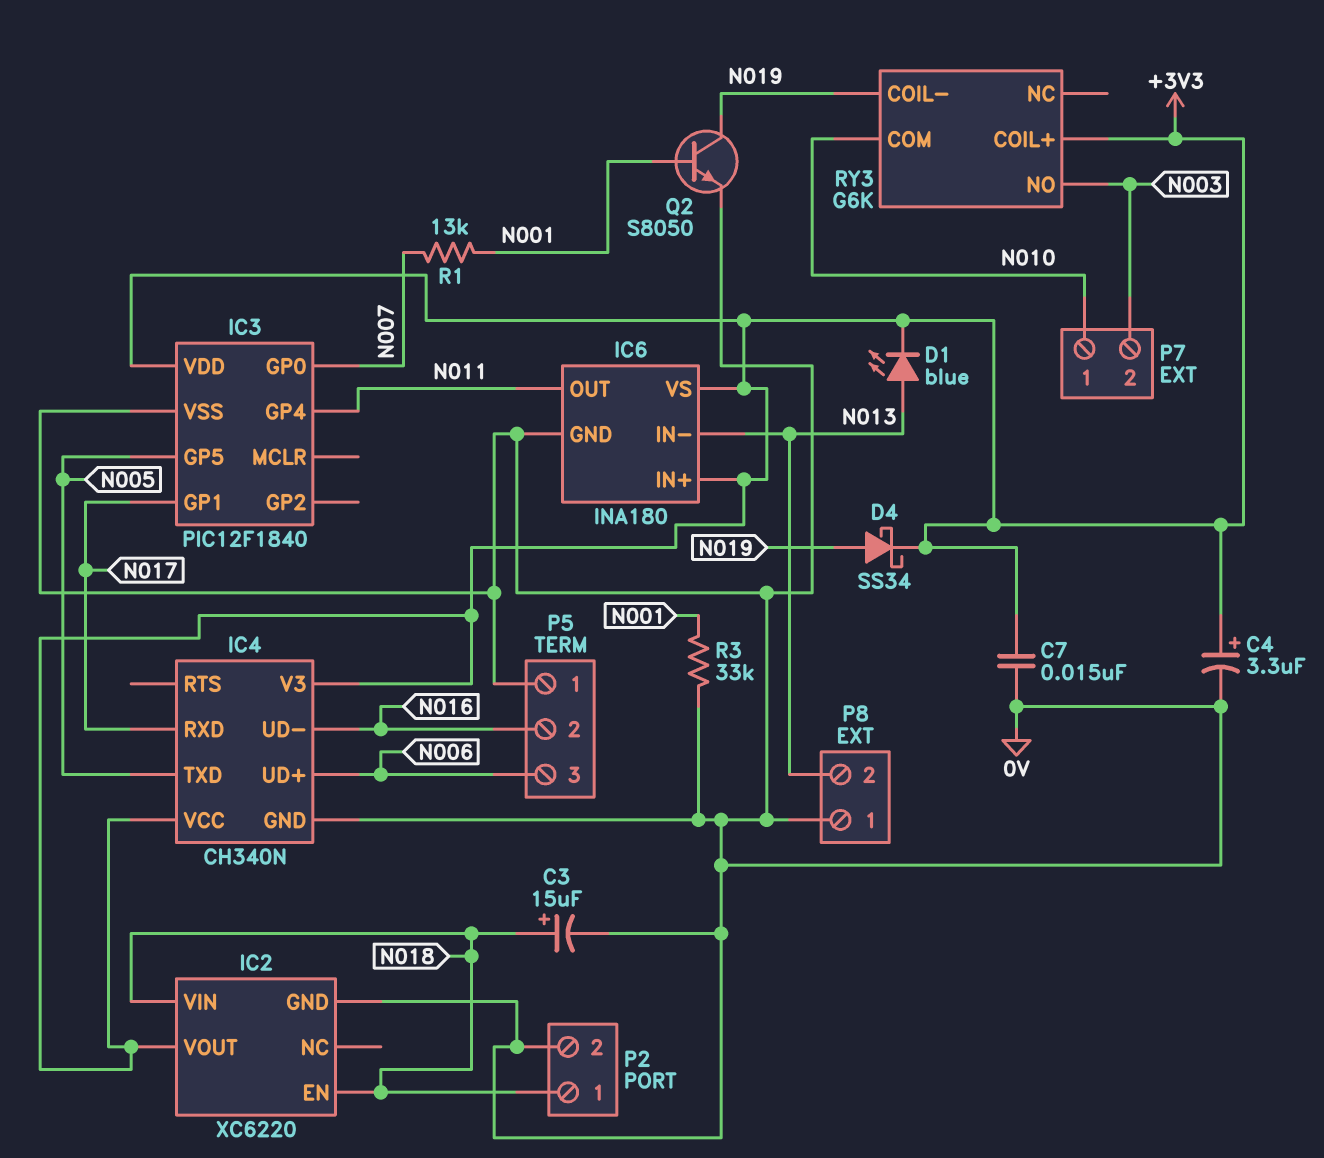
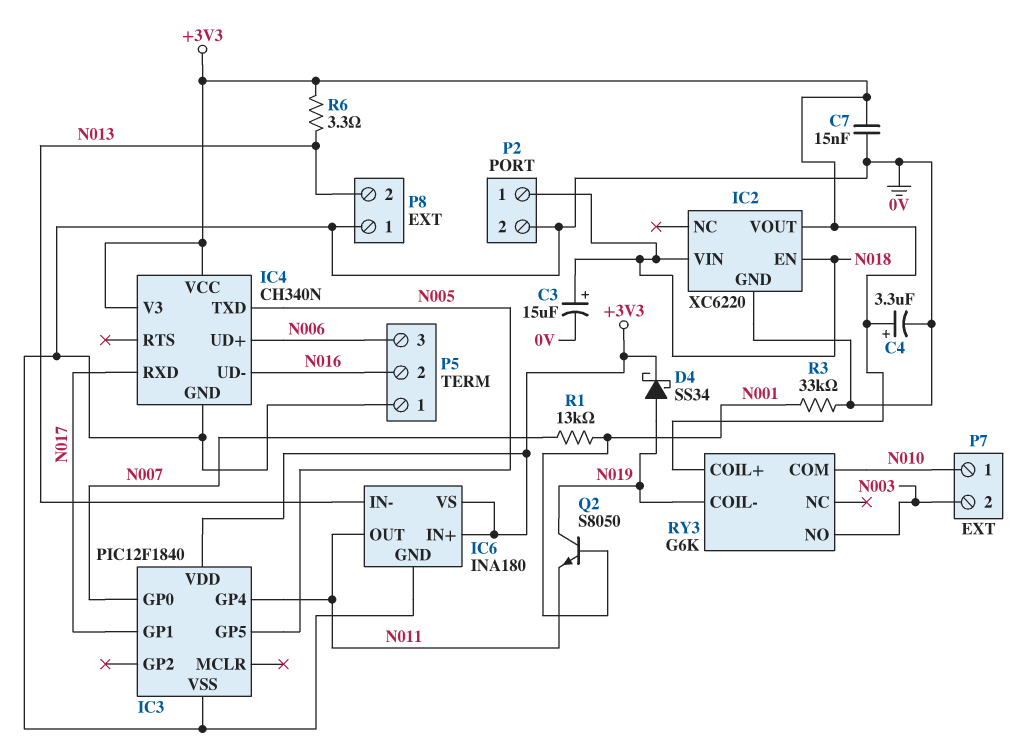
D1: LED blue (A N013, K +3V3) -> none
Q2: NPN S8050 (B N001, C N019, E 0V) -> NPN S8050 (B N001, C N019, E N011)
R6: none -> 3.3 (+3V3, N013)

